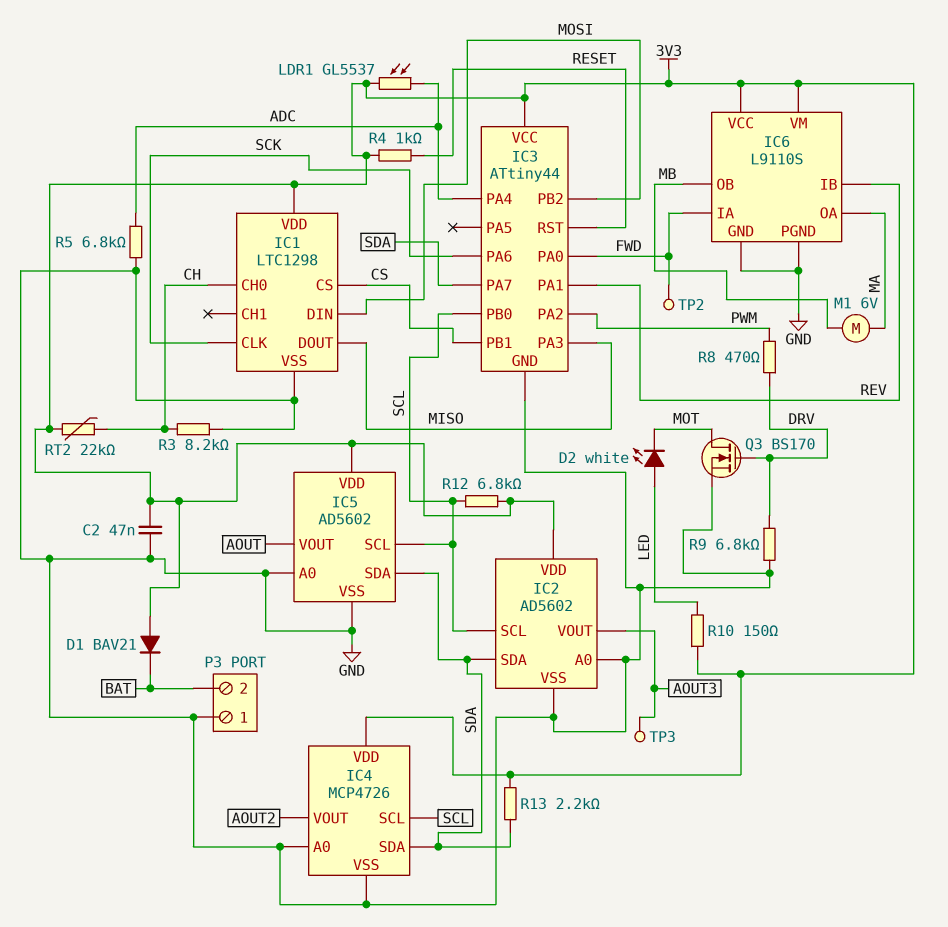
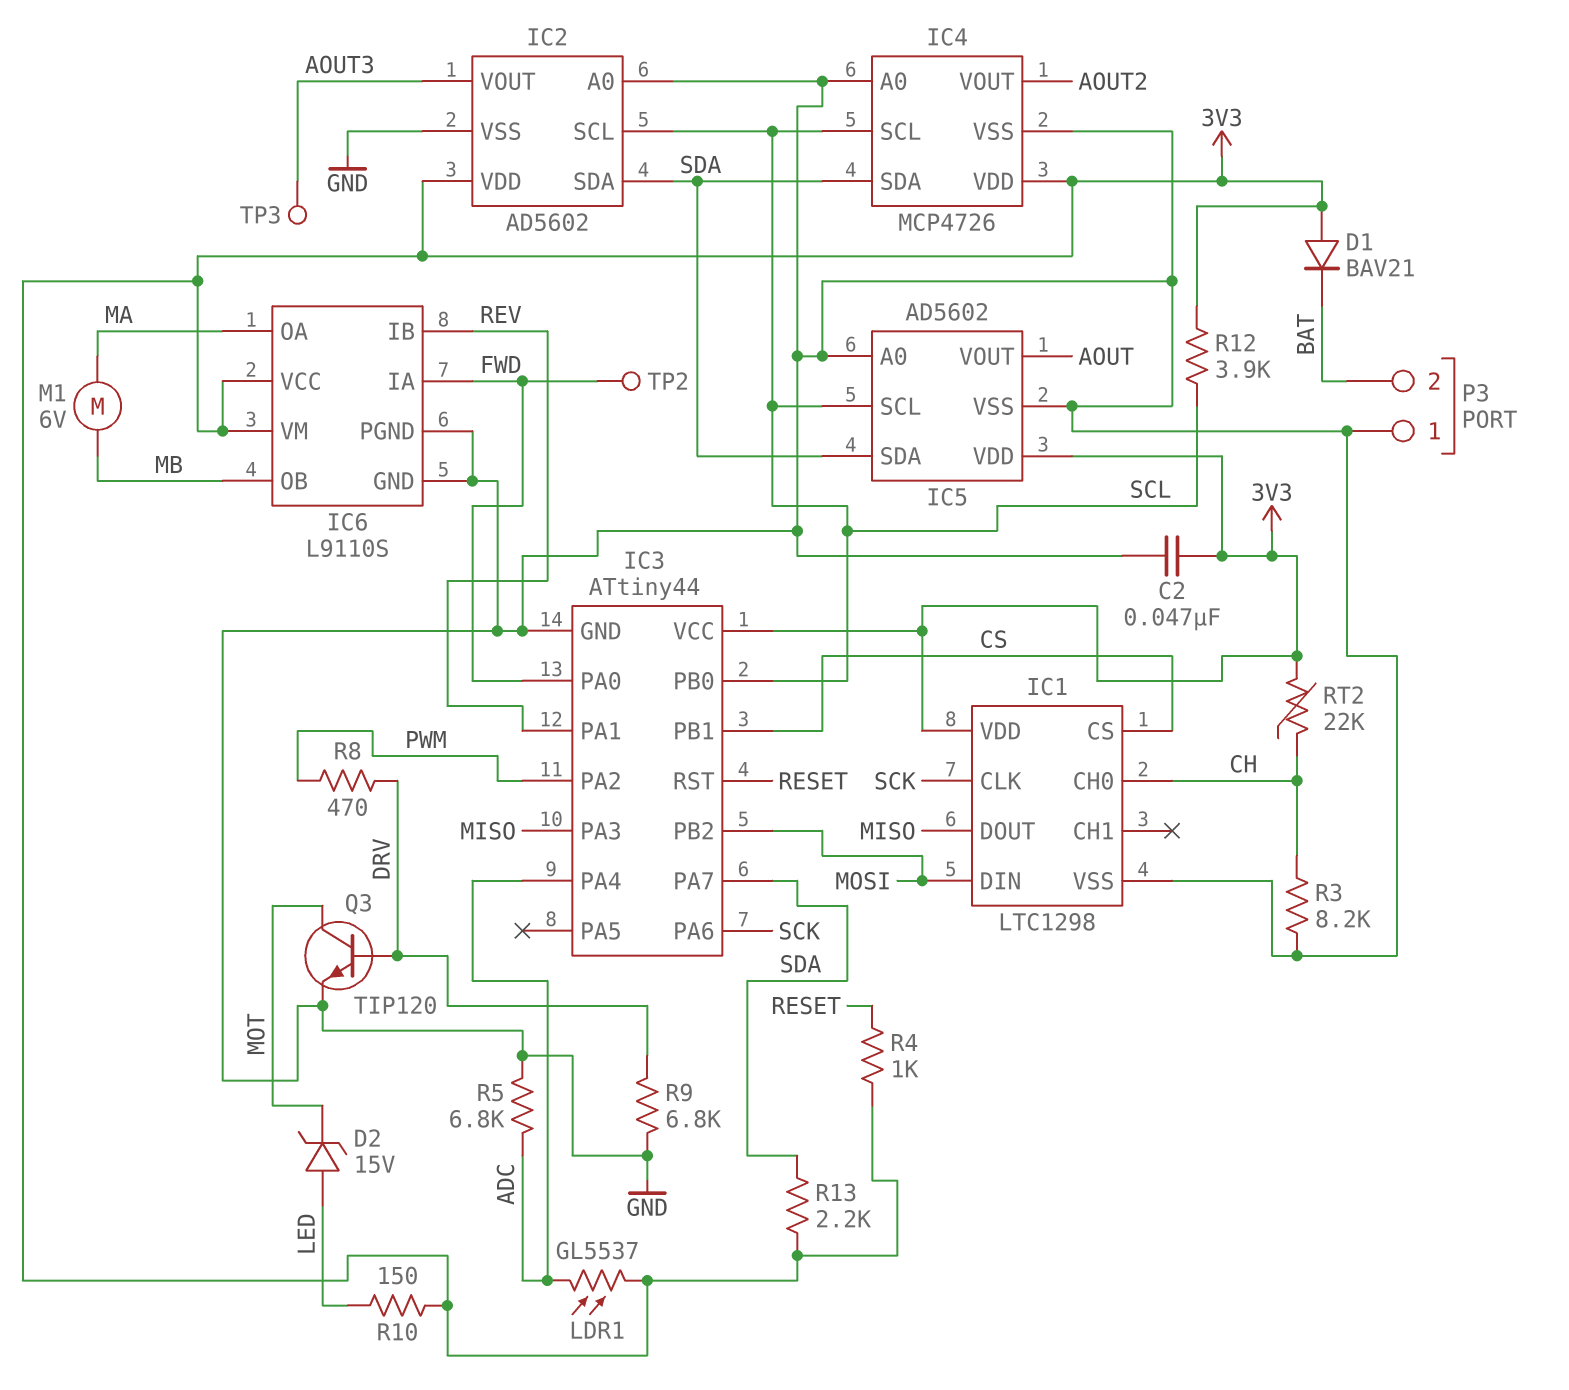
D2: LED white (A LED, K MOT) -> zener 15V (A LED, K MOT)
Q3: NMOS BS170 (G DRV, D MOT, S GND) -> NPN TIP120 (B DRV, C MOT, E GND)
R12: 6.8k (3V3, SCL) -> 3.9k (3V3, SCL)

